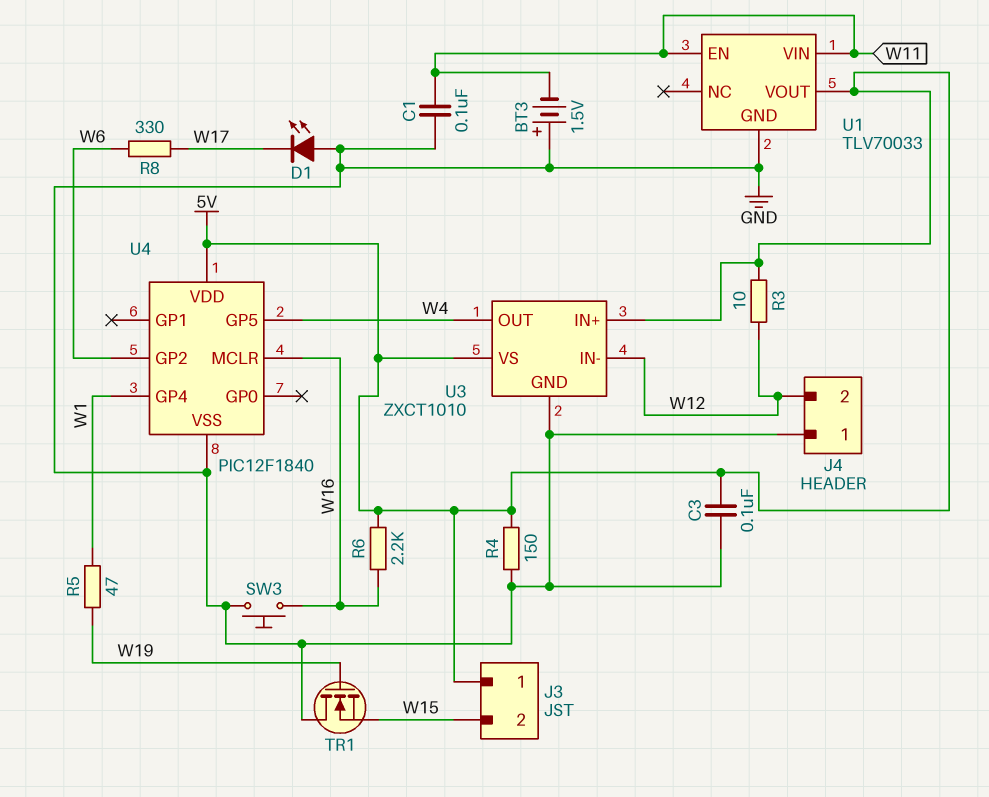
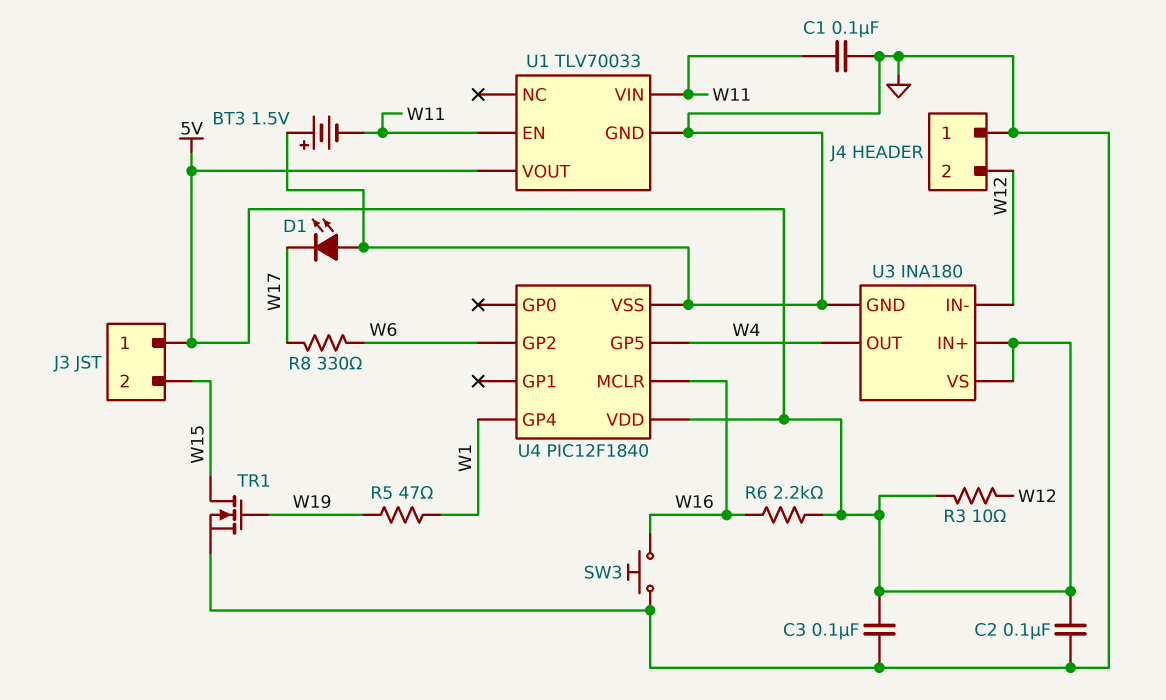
C2: none -> 100nF (5V, GND)
R4: 150 (5V, GND) -> none
TR1: NMOS (G W19, D GND, S W15) -> NMOS (G W19, D W15, S GND)
U3: ZXCT1010 -> INA180

